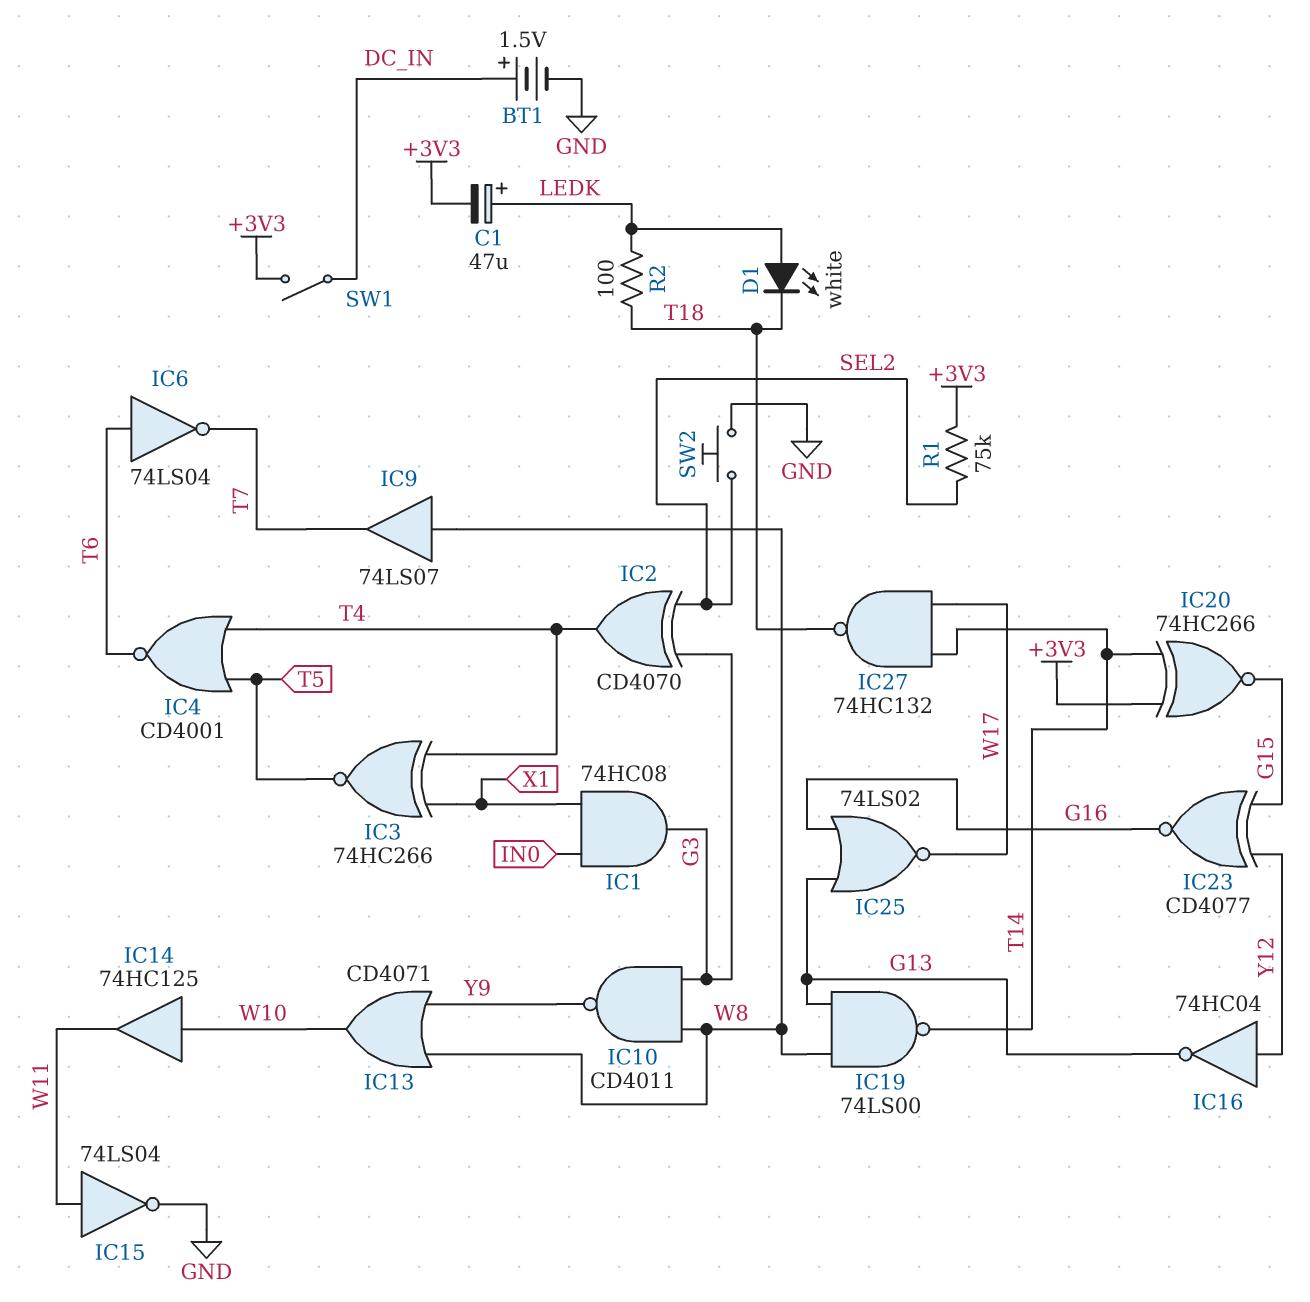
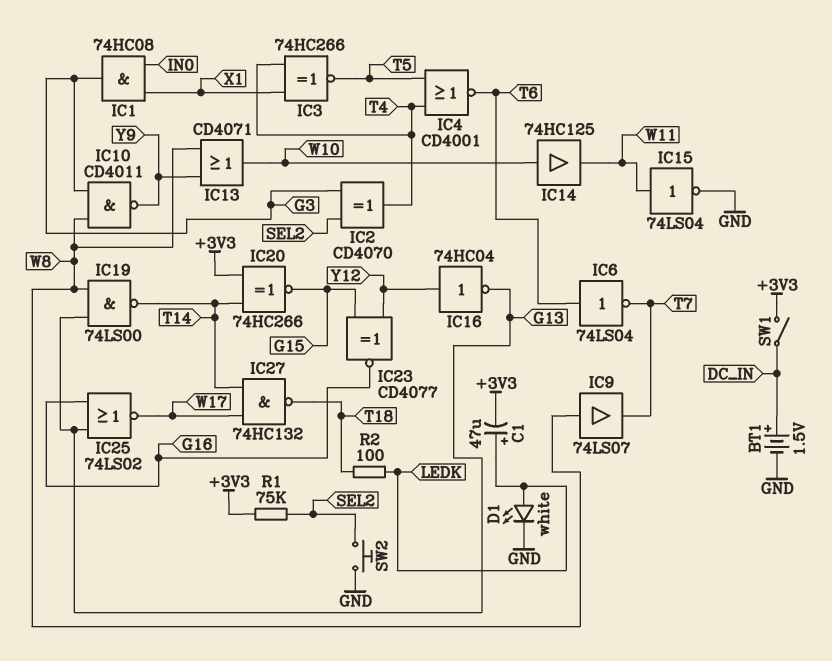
D1: LED white (A LEDK, K T18) -> LED white (A LEDK, K GND)

